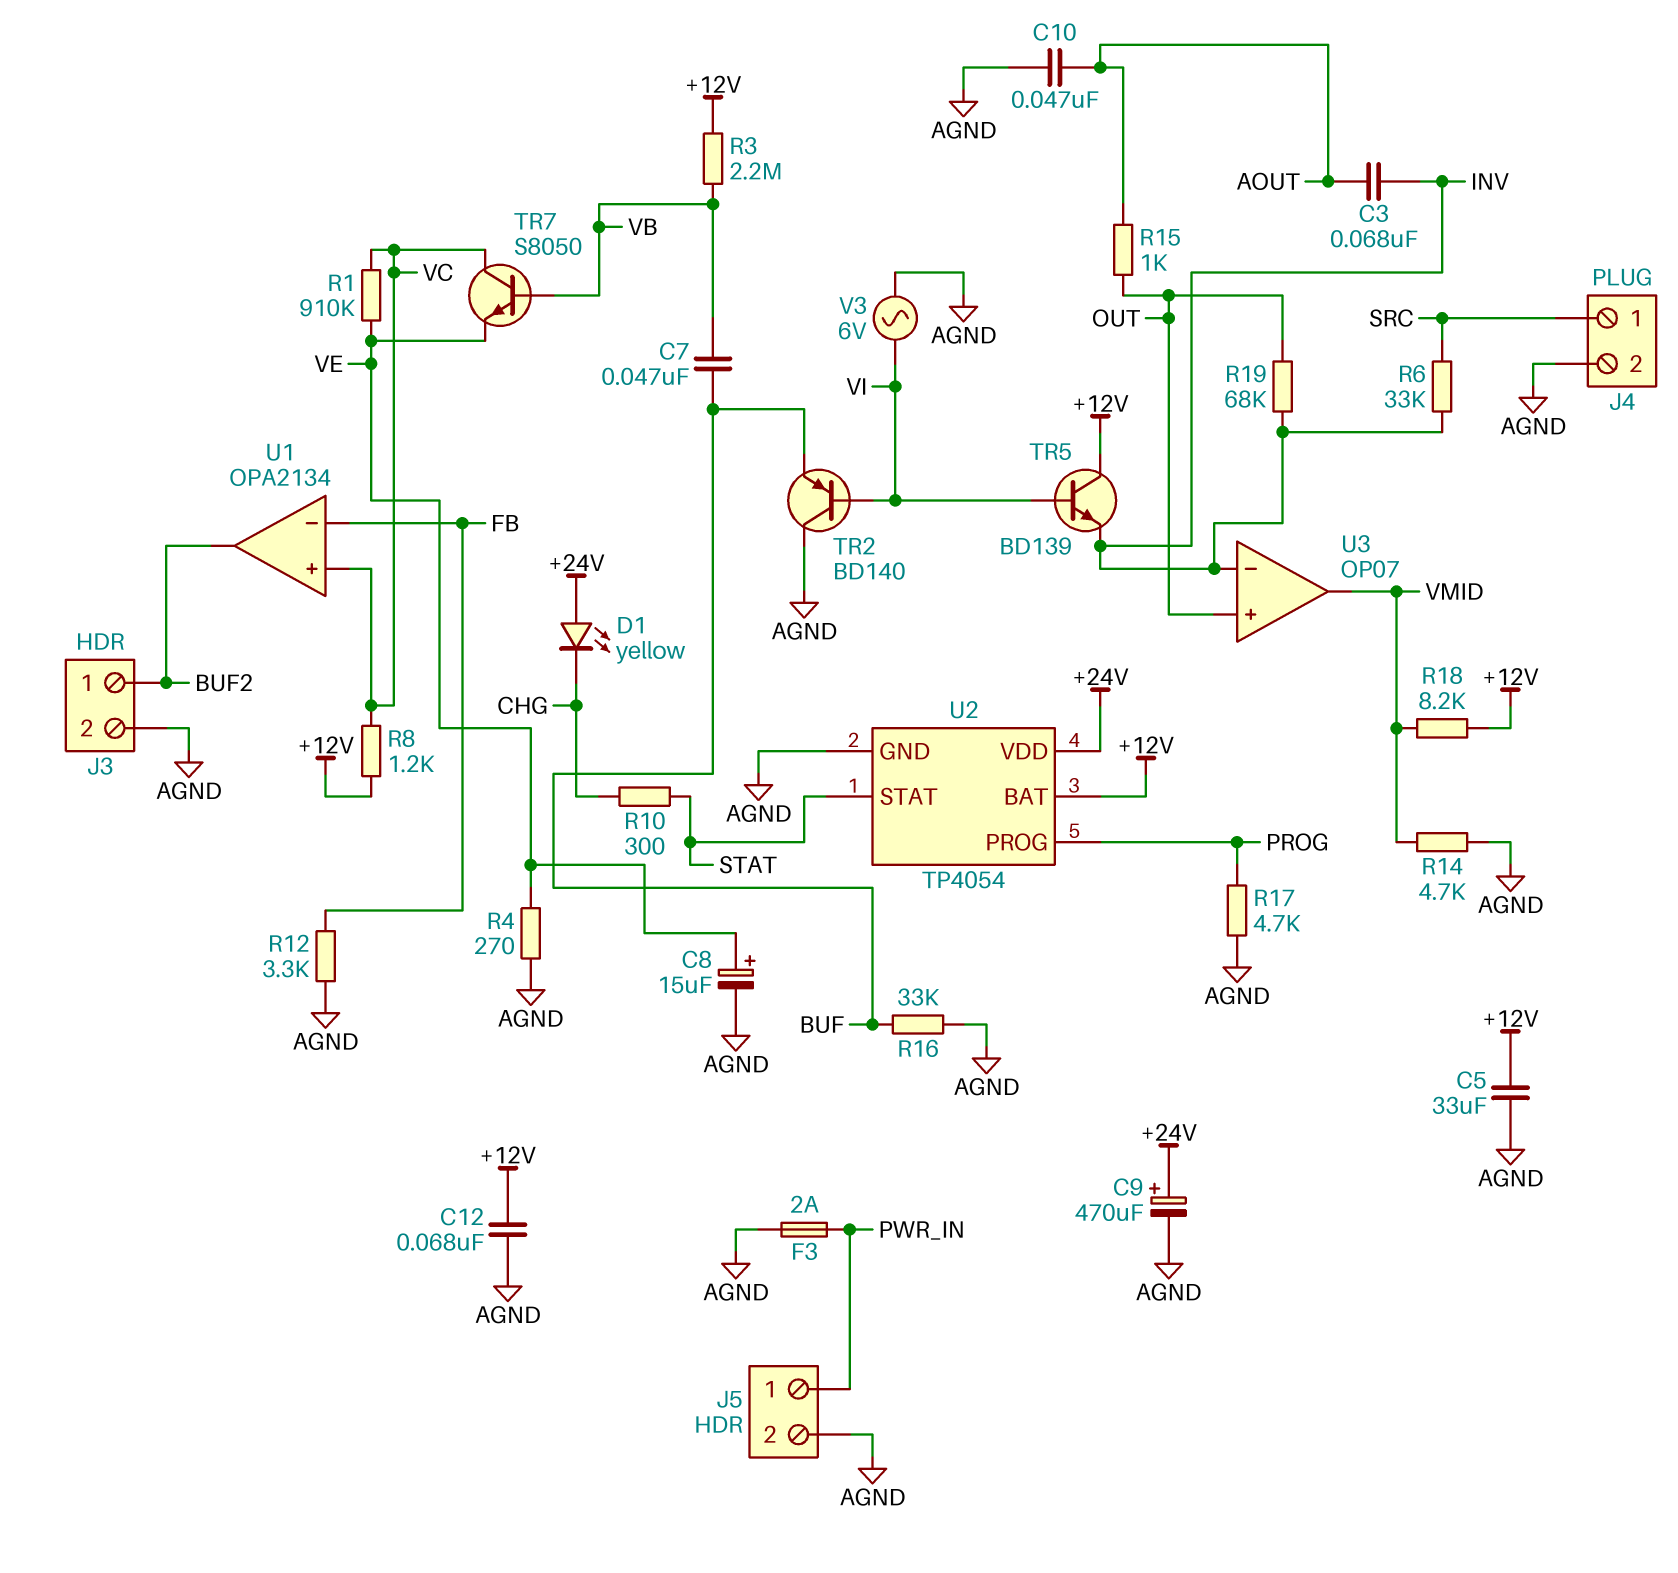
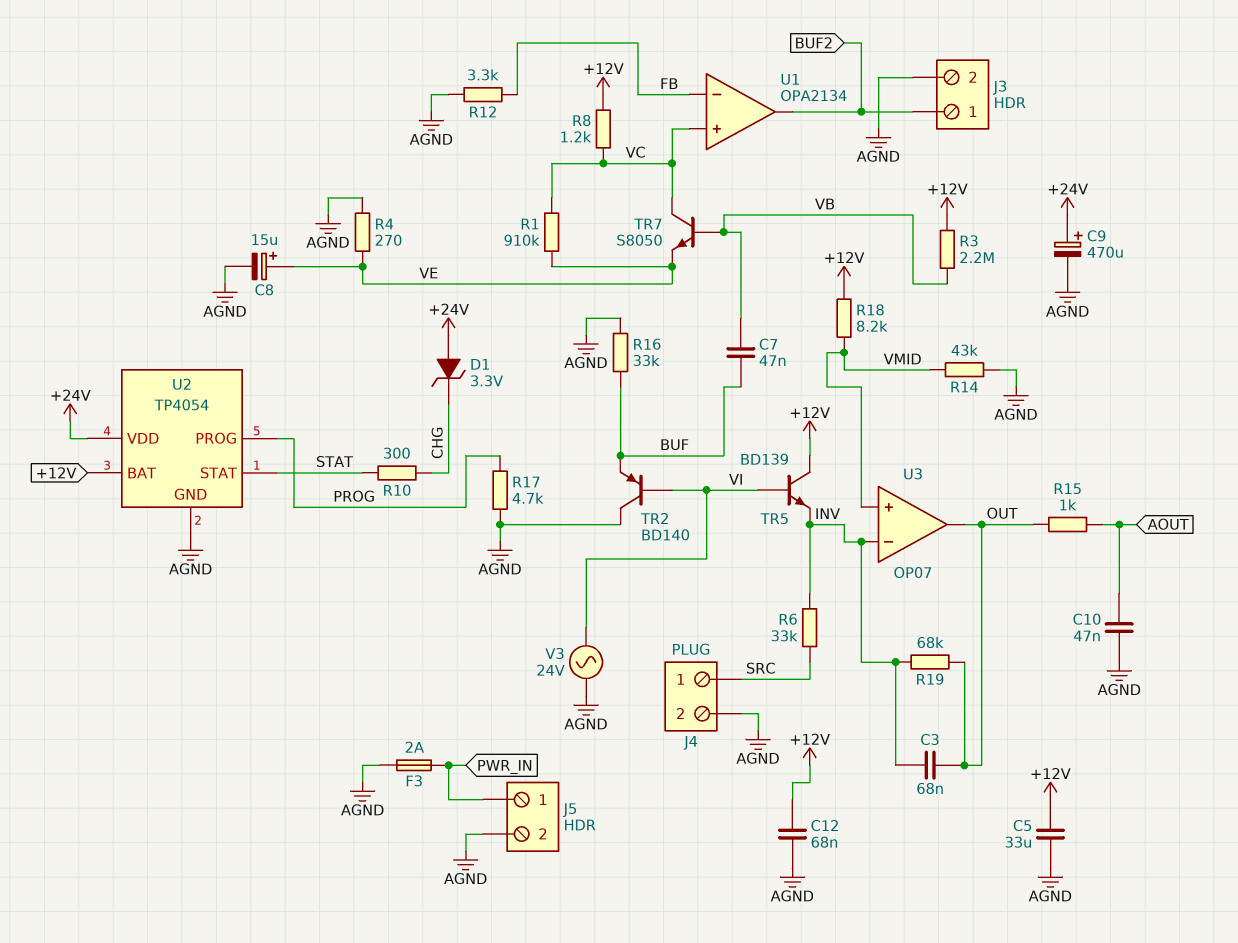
C3: 68nF (AOUT, INV) -> 68nF (INV, OUT)
D1: LED yellow (A +24V, K CHG) -> zener 3.3V (A +24V, K CHG)
R14: 4.7k (AGND, VMID) -> 43k (AGND, VMID)
U3 pin in+: OUT -> VMID
U3 pin out: VMID -> OUT
V3: AC 6V (AGND, VI) -> AC 24V (AGND, VI)

